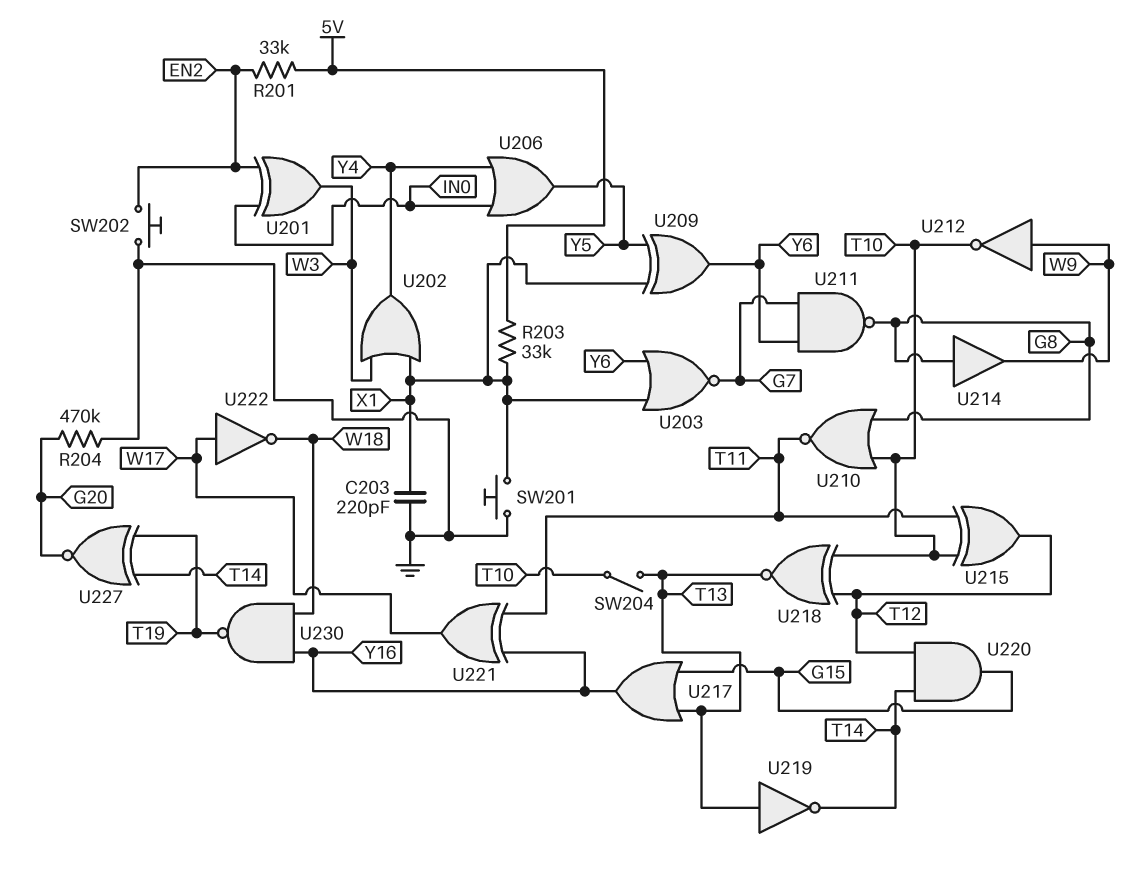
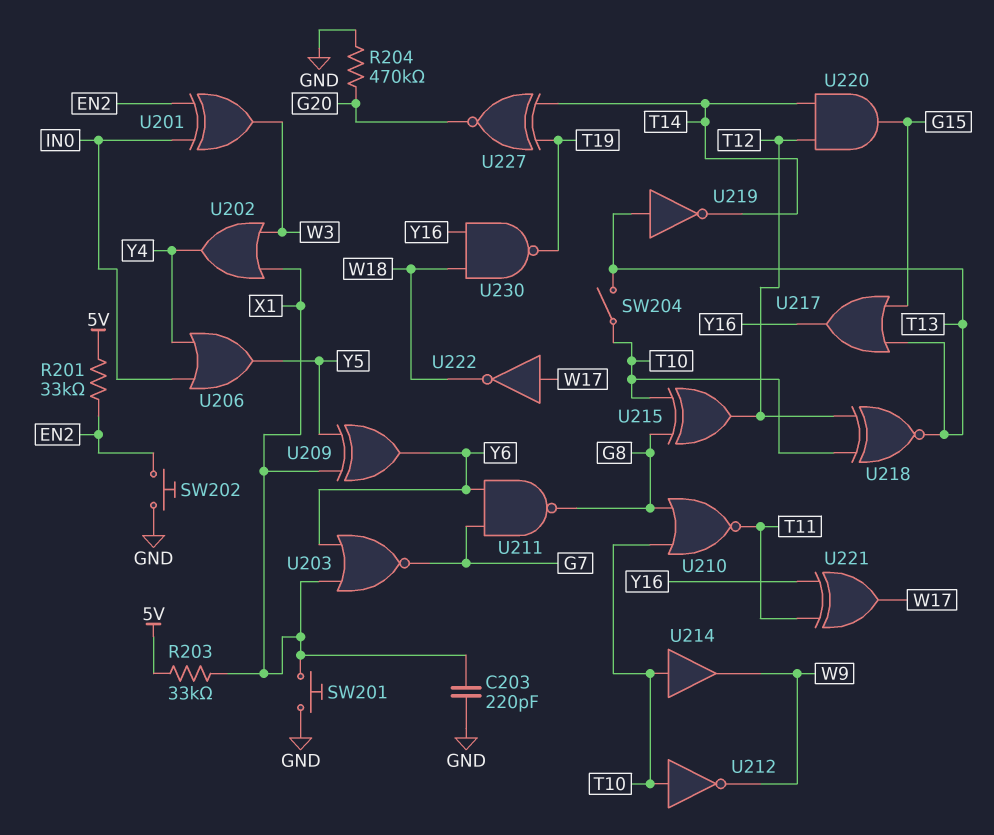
U212: NOT (in W9, out T10) -> NOT (in T10, out W9)
U214: buffer (in G8, out W9) -> buffer (in T10, out W9)
U215: XOR (in T10, in T11, out T12) -> XOR (in G8, in T10, out T12)

